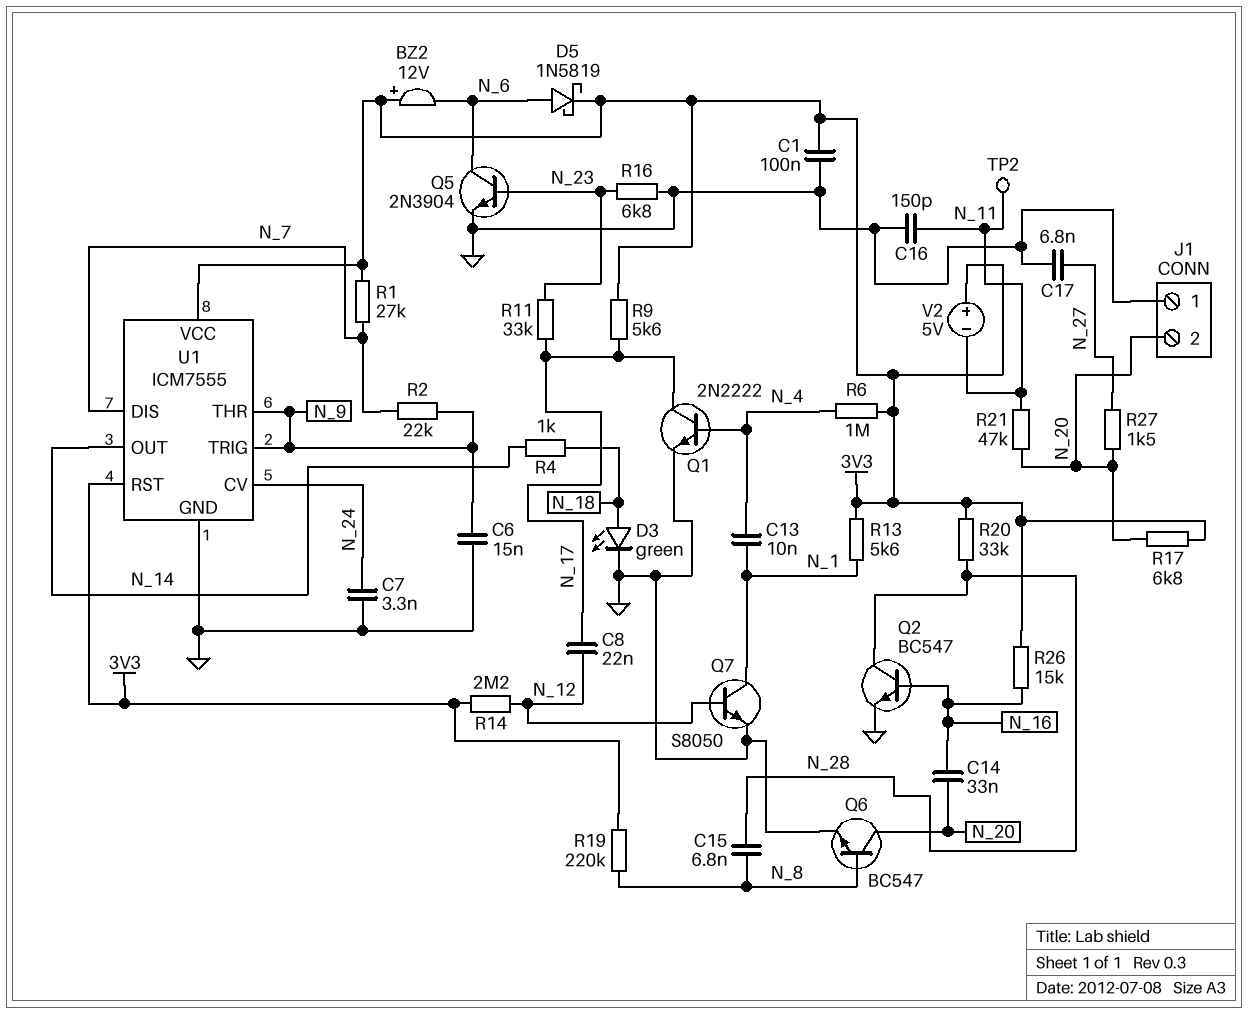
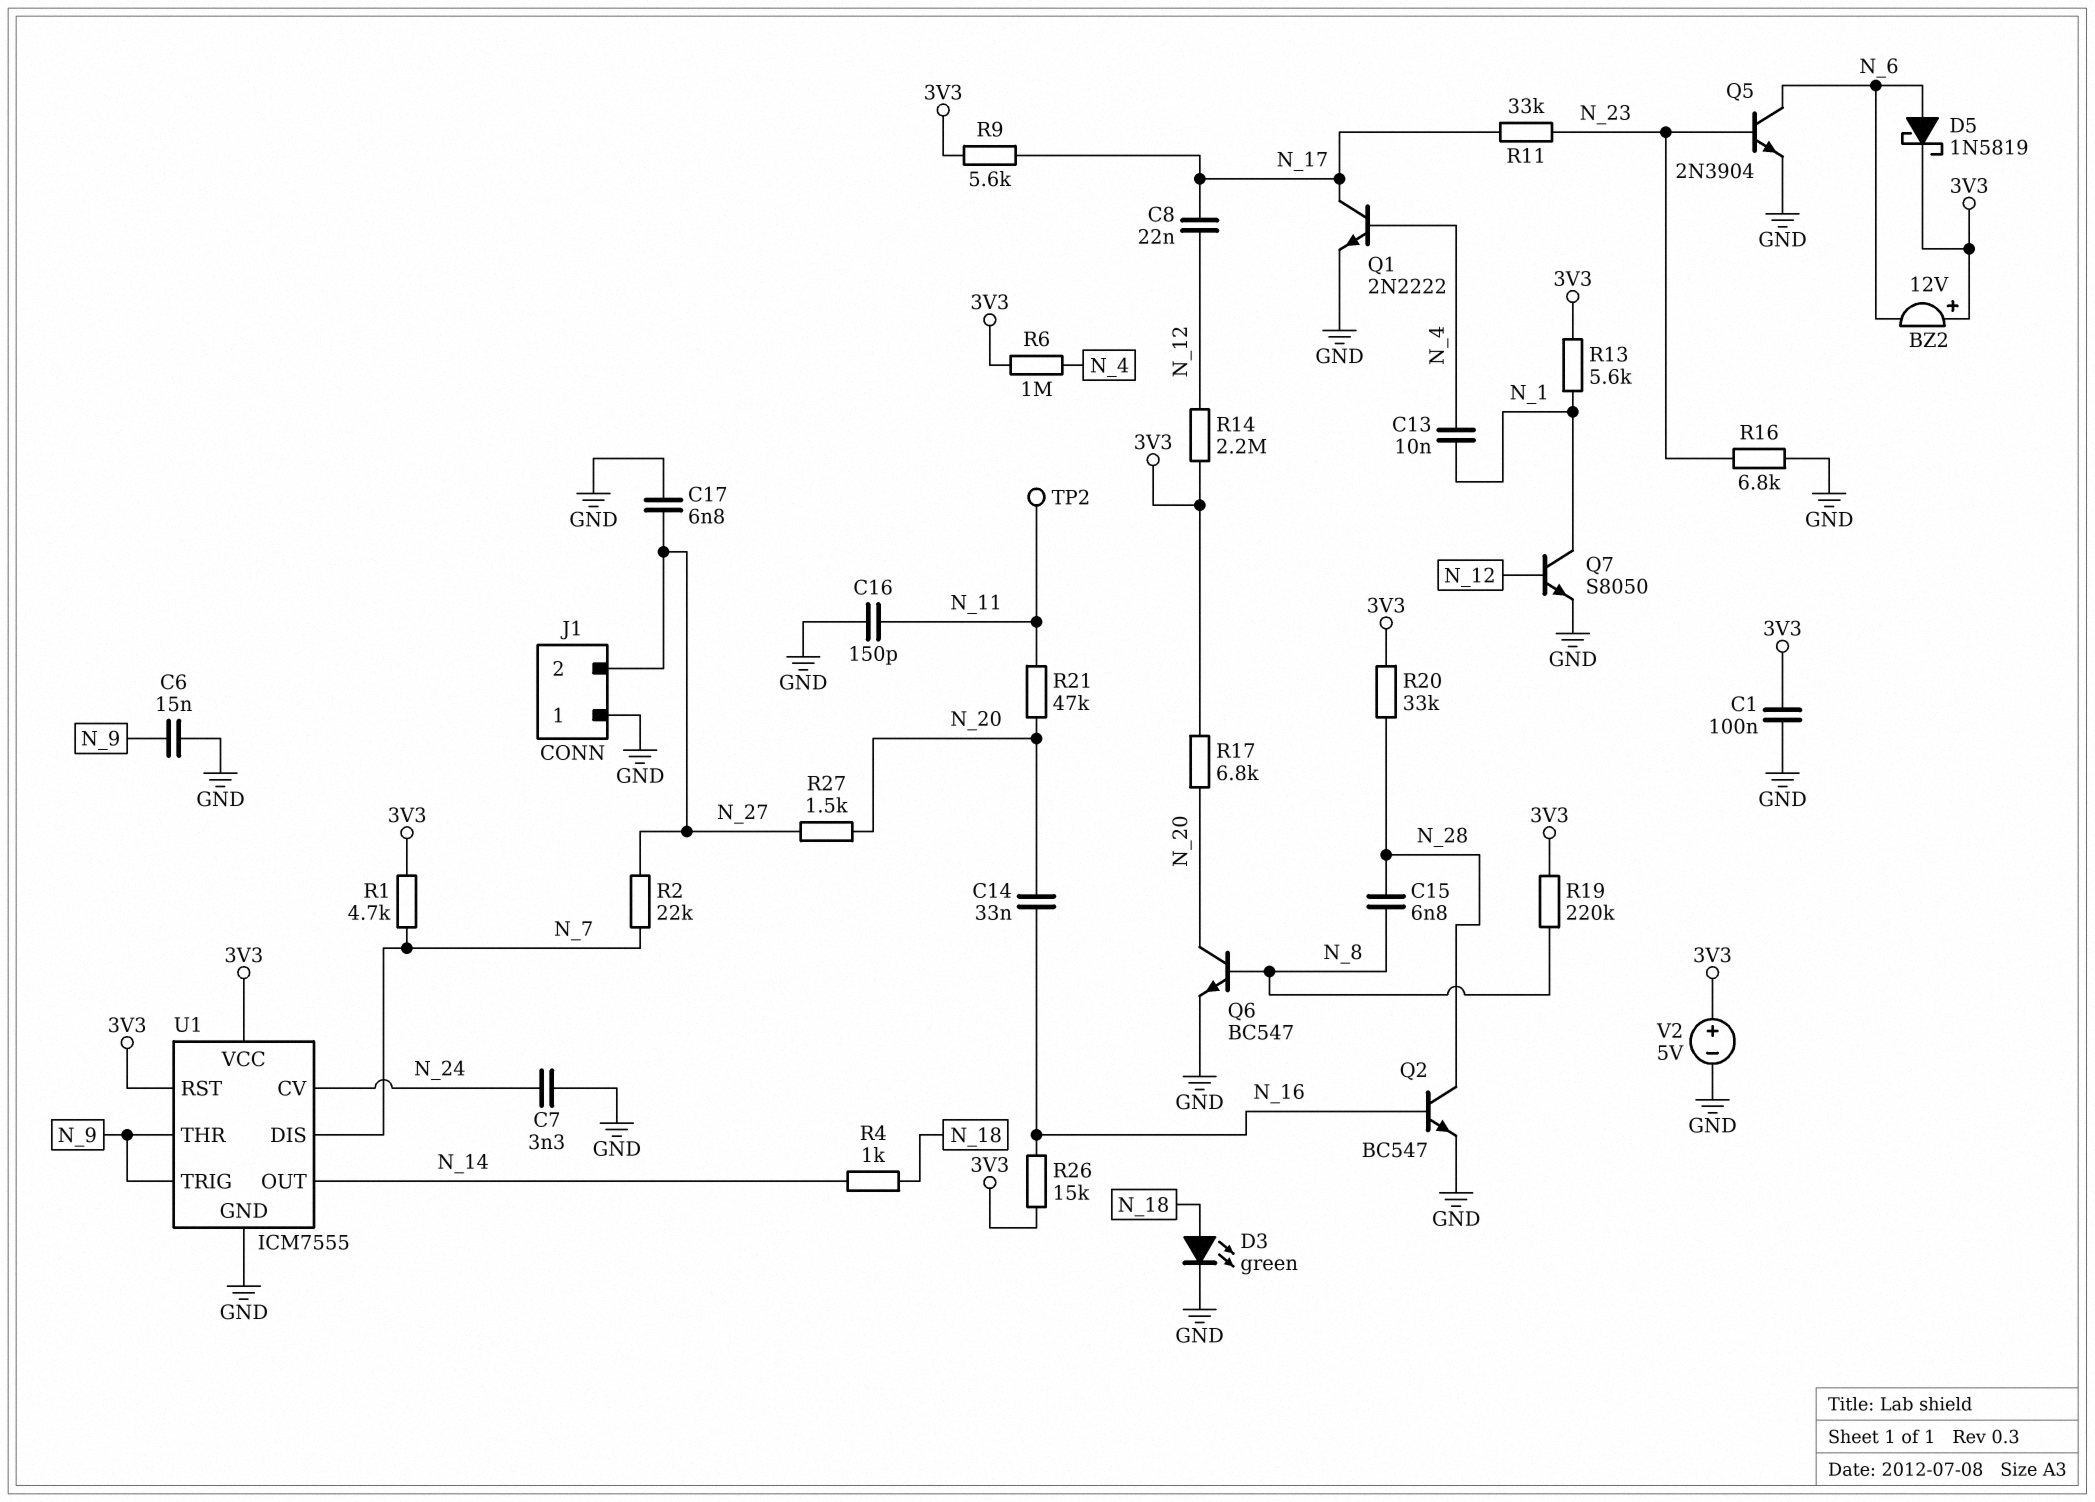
J1 pin 2: N_20 -> N_27
R1: 27k (3V3, N_7) -> 4.7k (3V3, N_7)
R2: 22k (N_7, N_9) -> 22k (N_7, N_27)
V2: 5V (plus 3V3, minus N_11) -> 5V (plus 3V3, minus GND)

